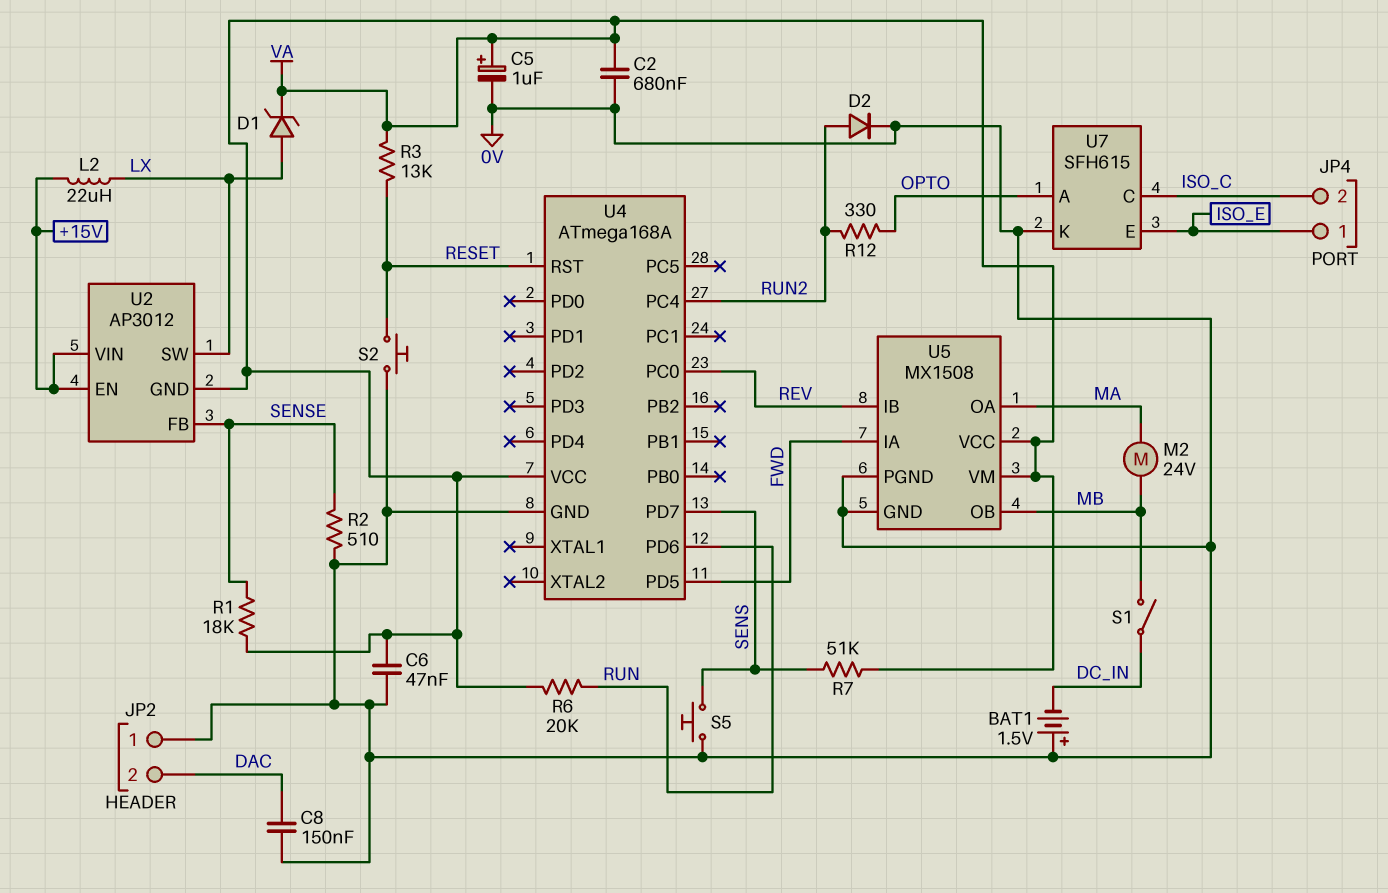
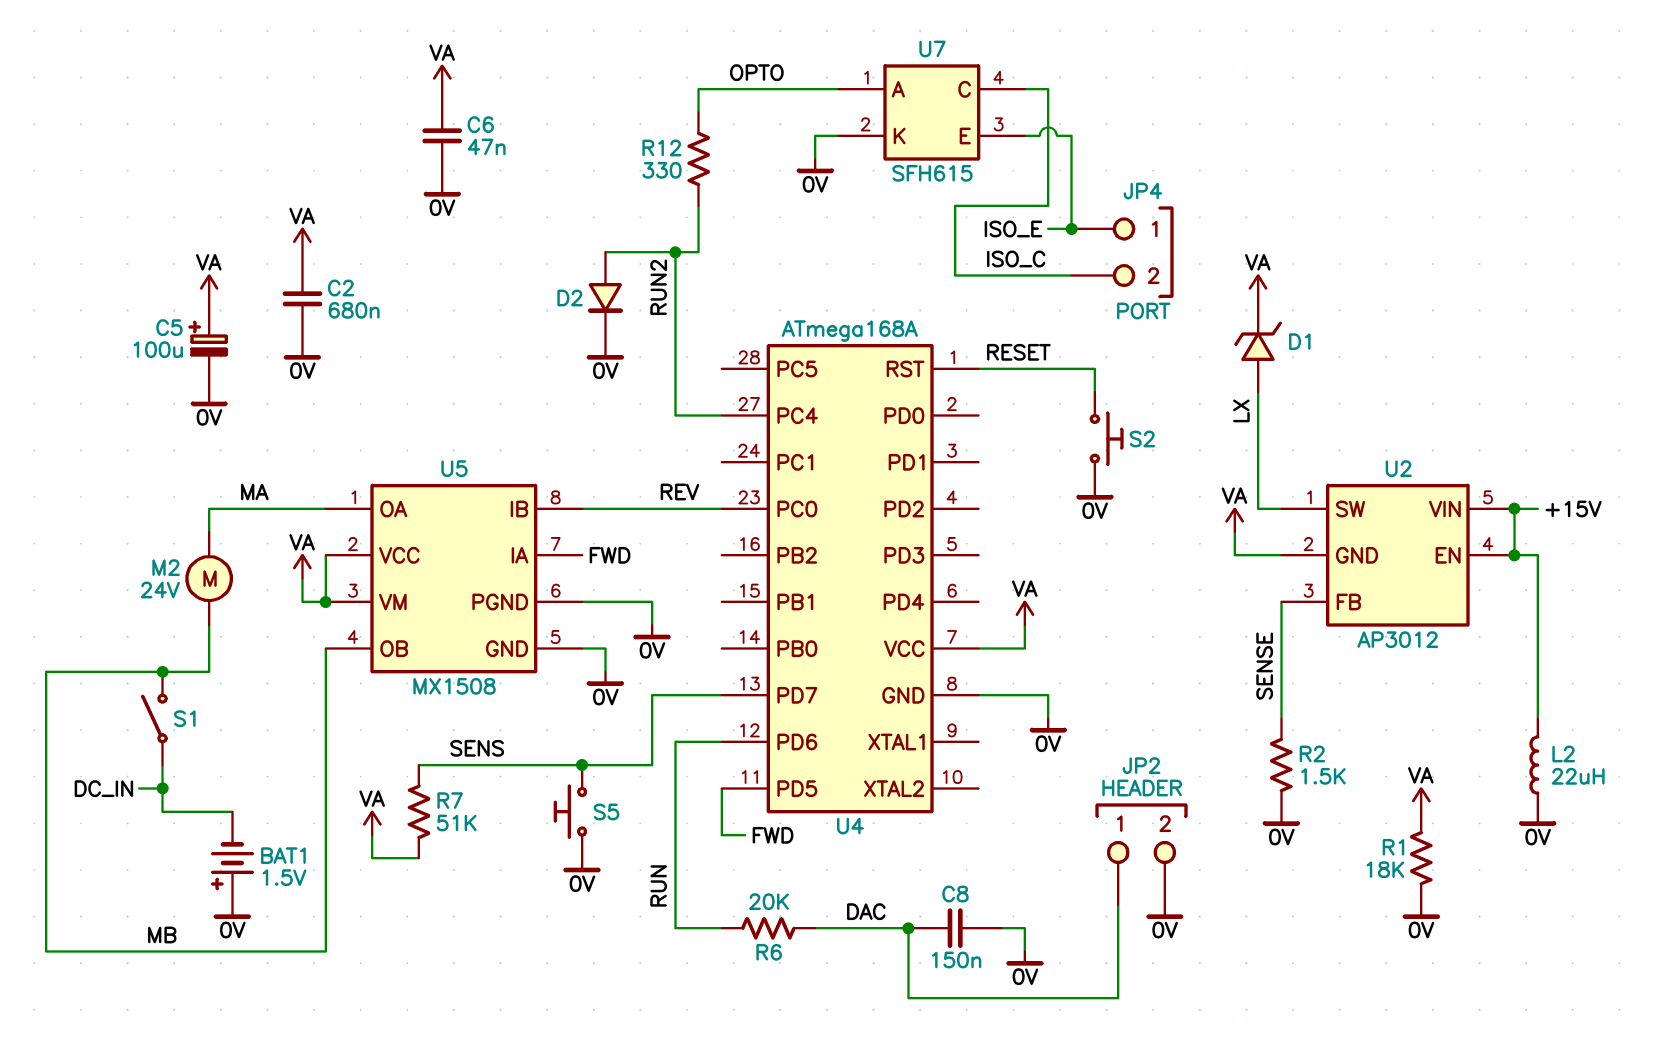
C5: 1uF (plus VA, minus 0V) -> 100uF (plus VA, minus 0V)
JP2 pin 1: 0V -> DAC
JP2 pin 2: DAC -> 0V
L2: 22uH (+15V, LX) -> 22uH (+15V, 0V)
R1: 18k (SENSE, VA) -> 18k (0V, VA)
R2: 510 (0V, SENSE) -> 1.5k (0V, SENSE)
R3: 13k (RESET, VA) -> none
R6: 20k (RUN, VA) -> 20k (DAC, RUN)

